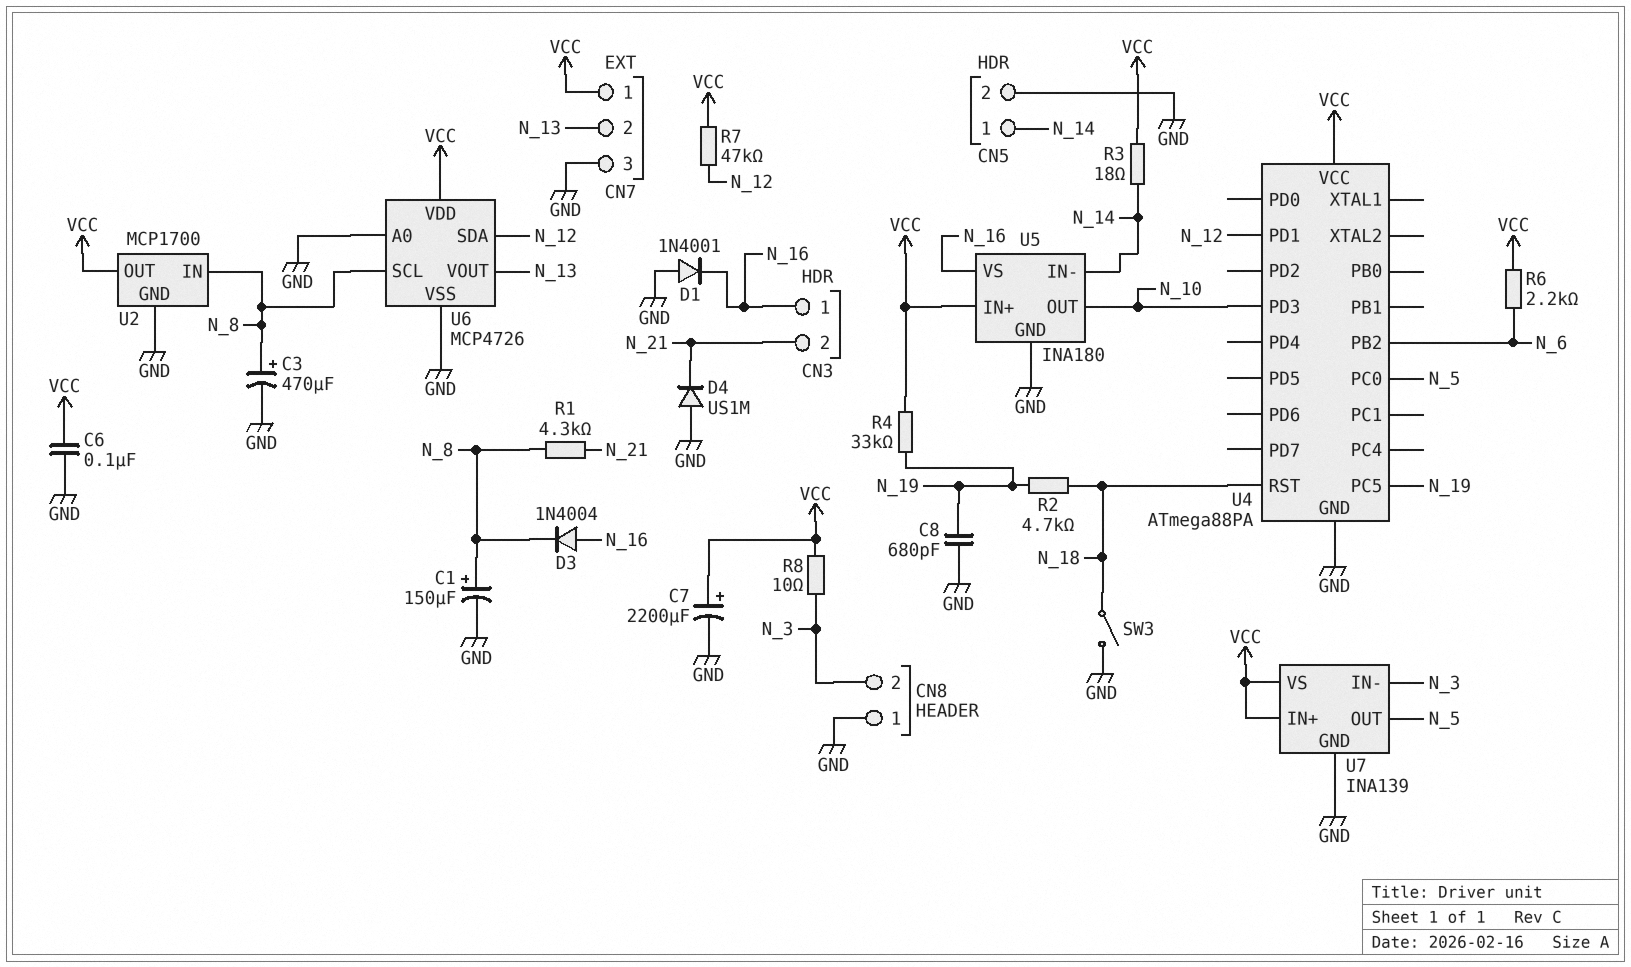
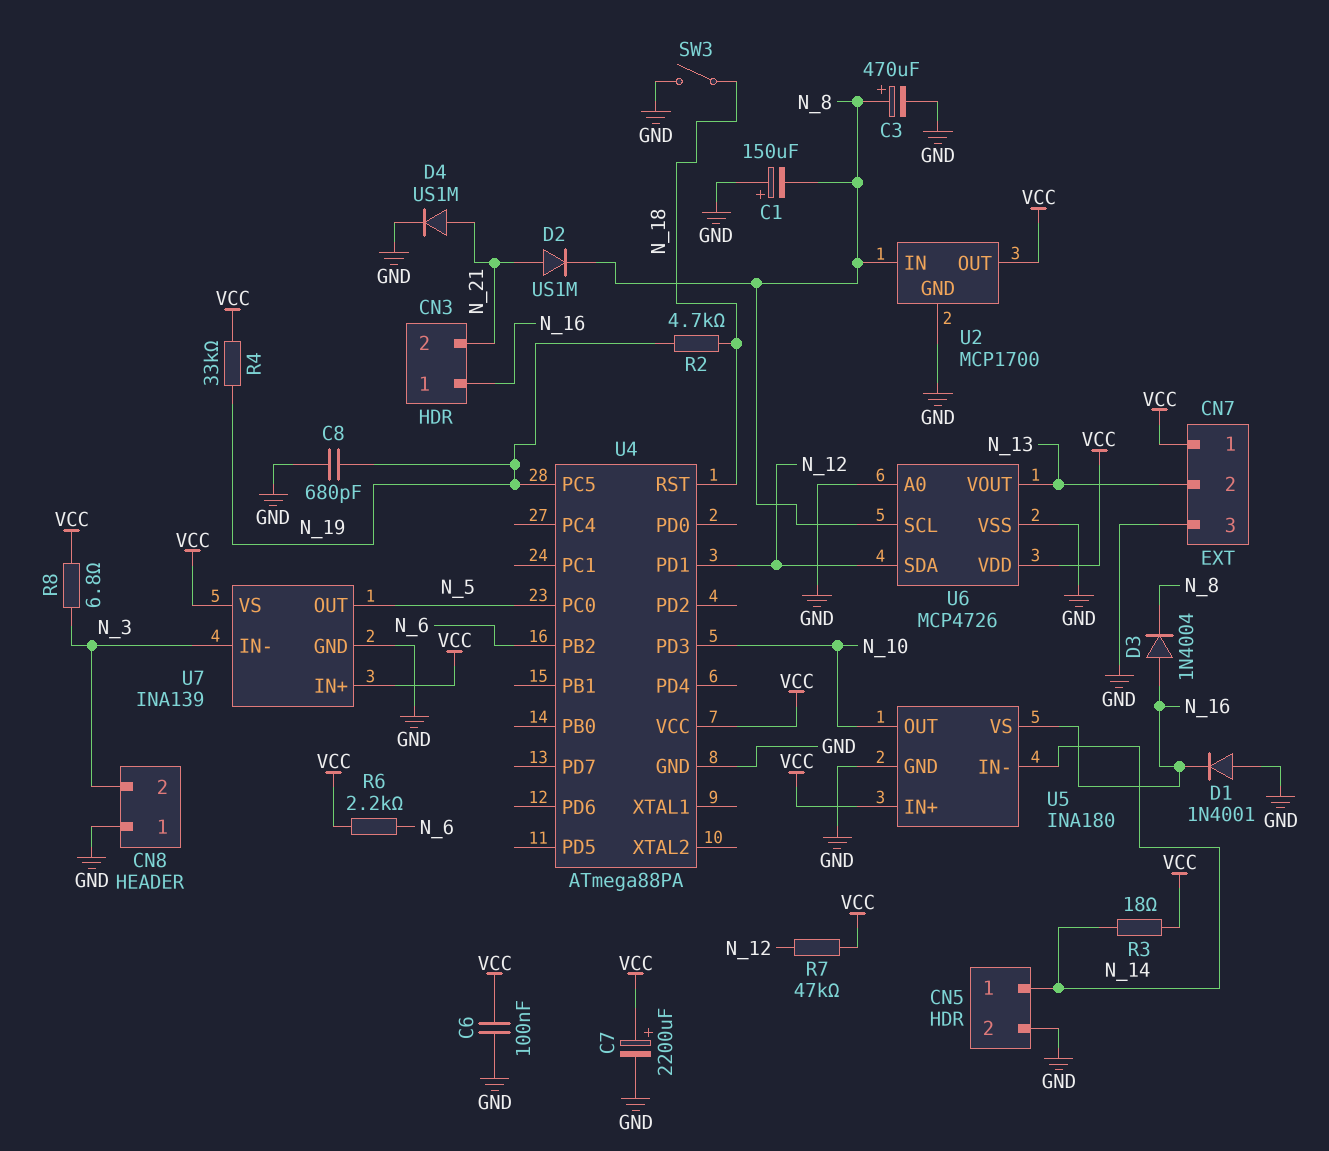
C1: 150uF (plus N_8, minus GND) -> 150uF (plus GND, minus N_8)
D2: none -> diode US1M (A N_21, K N_8)
D4: diode US1M (A GND, K N_21) -> diode US1M (A N_21, K GND)
R1: 4.3k (N_8, N_21) -> none
R8: 10 (N_3, VCC) -> 6.8 (N_3, VCC)

